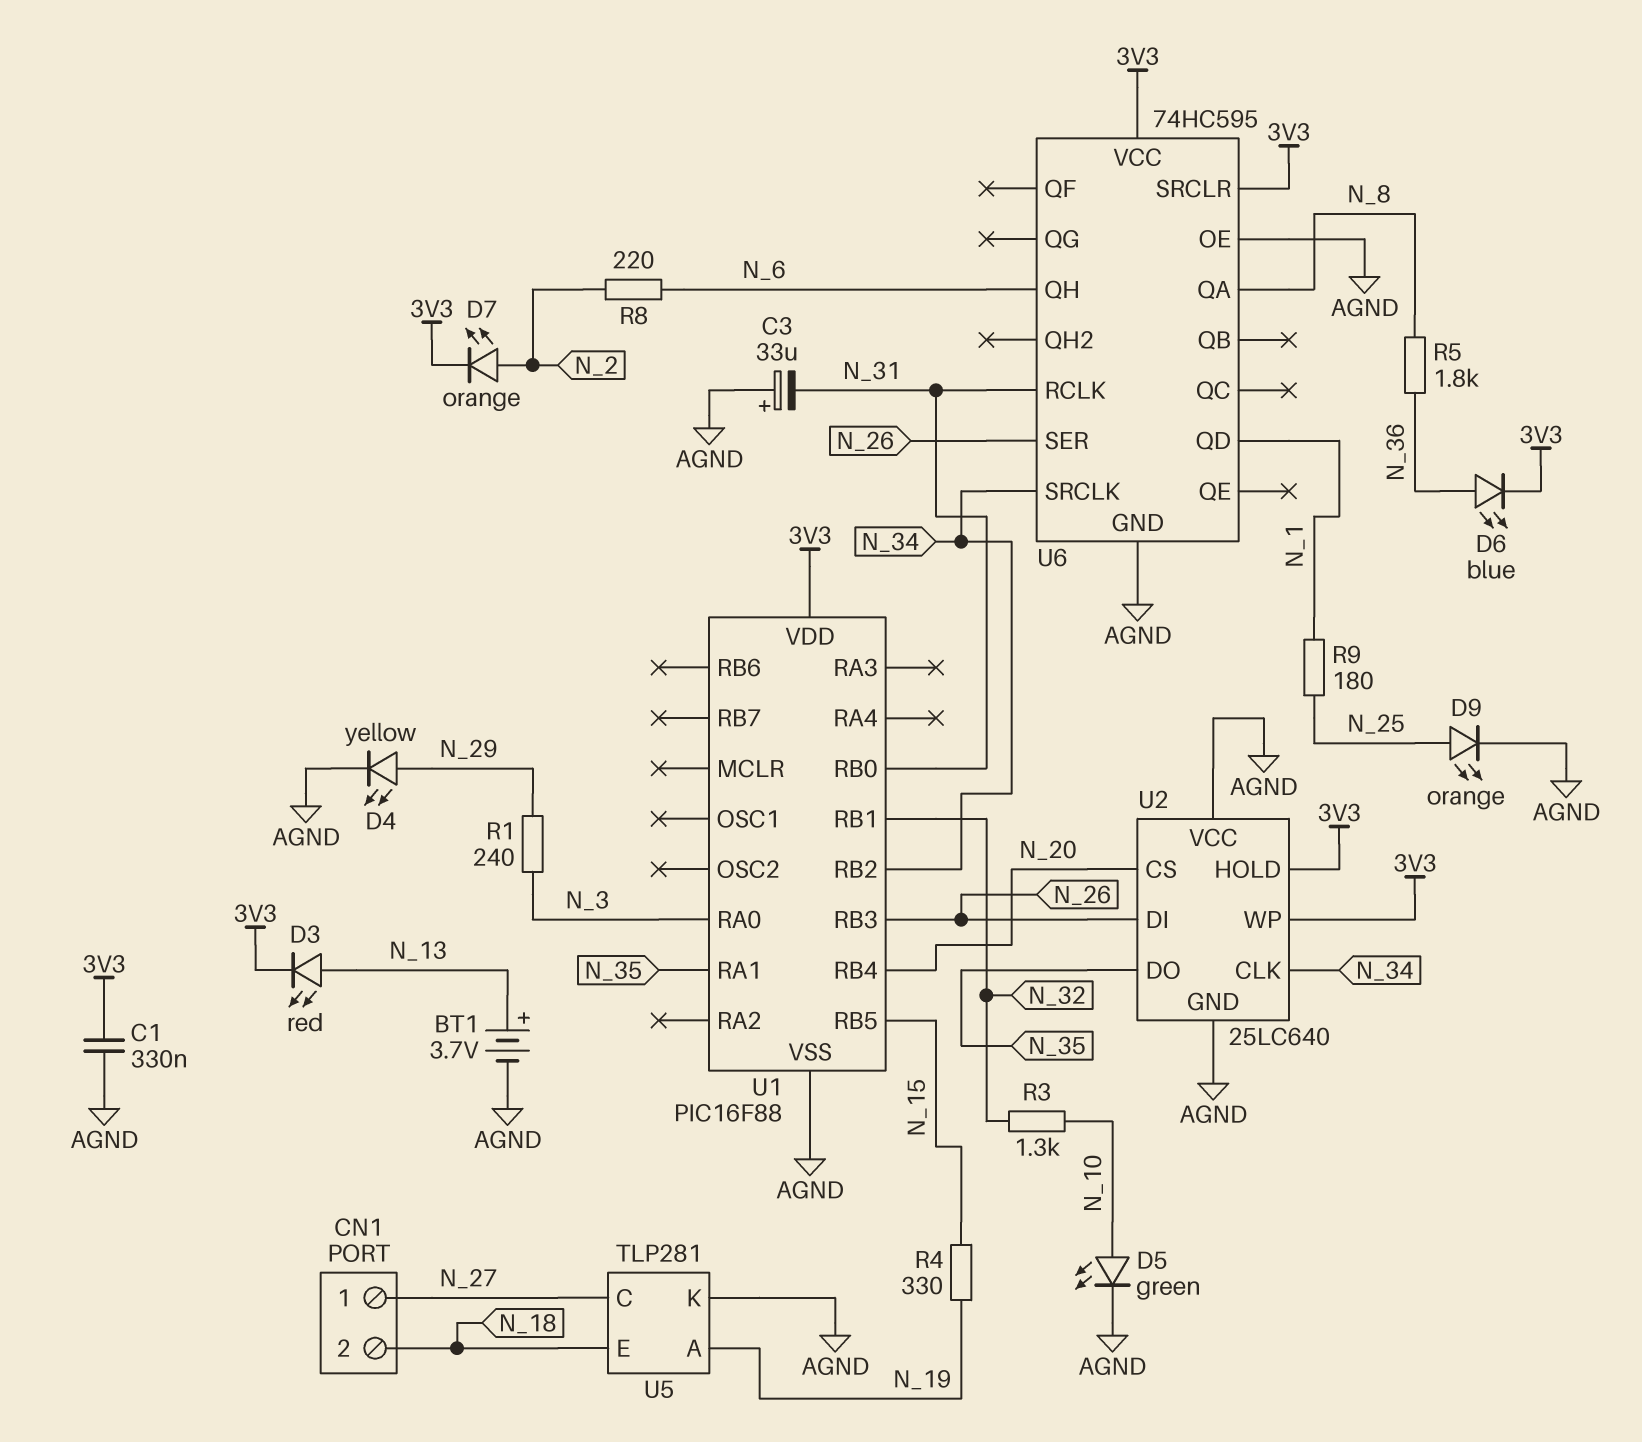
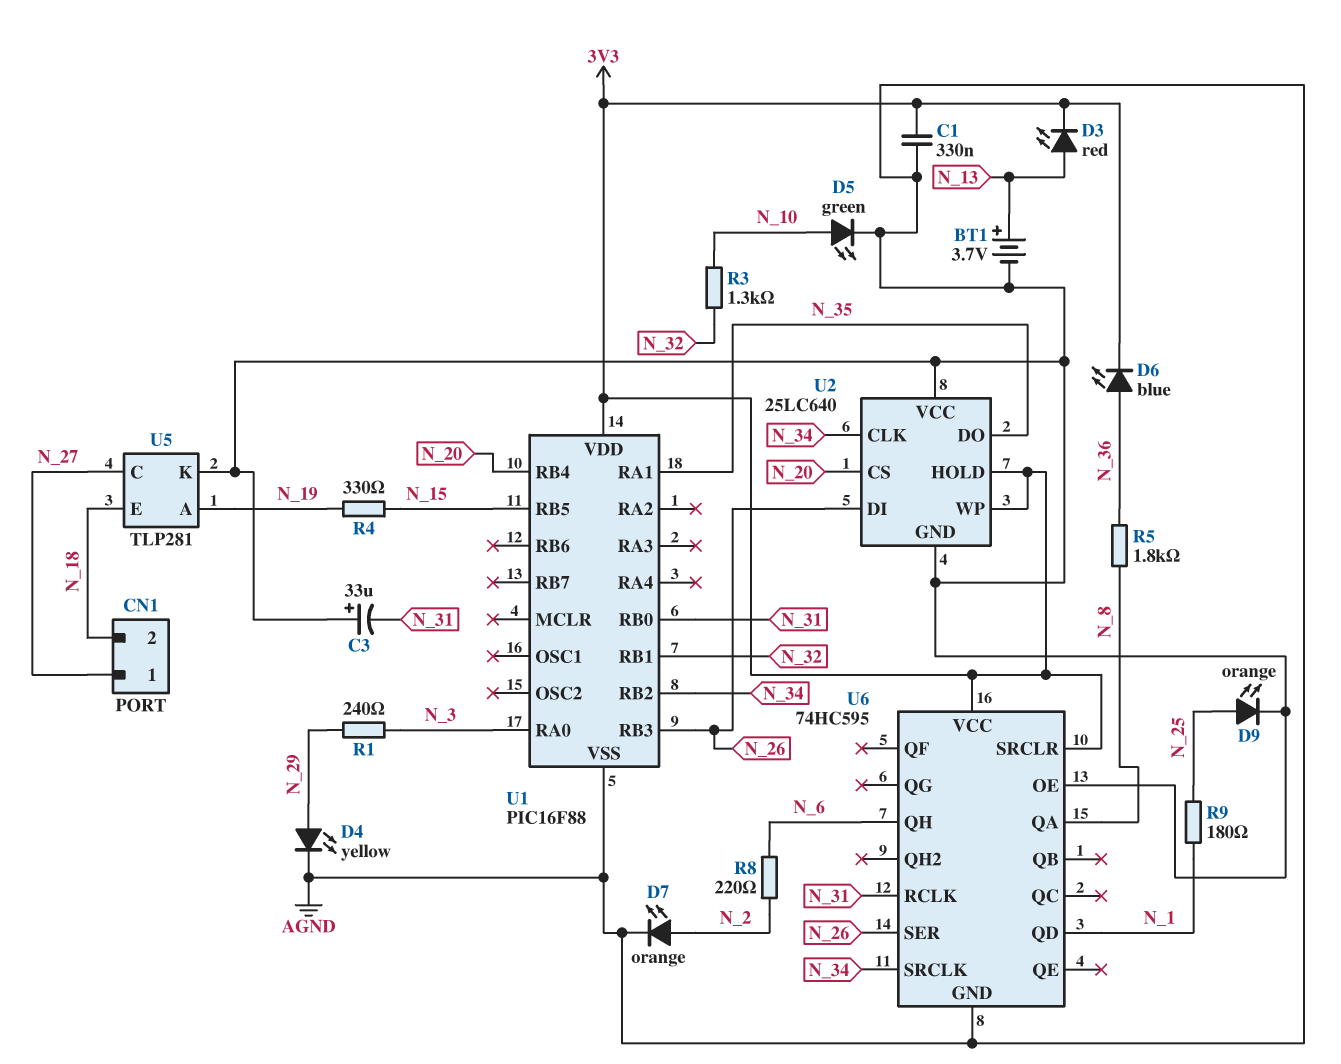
D7: LED orange (A N_2, K 3V3) -> LED orange (A N_2, K AGND)

